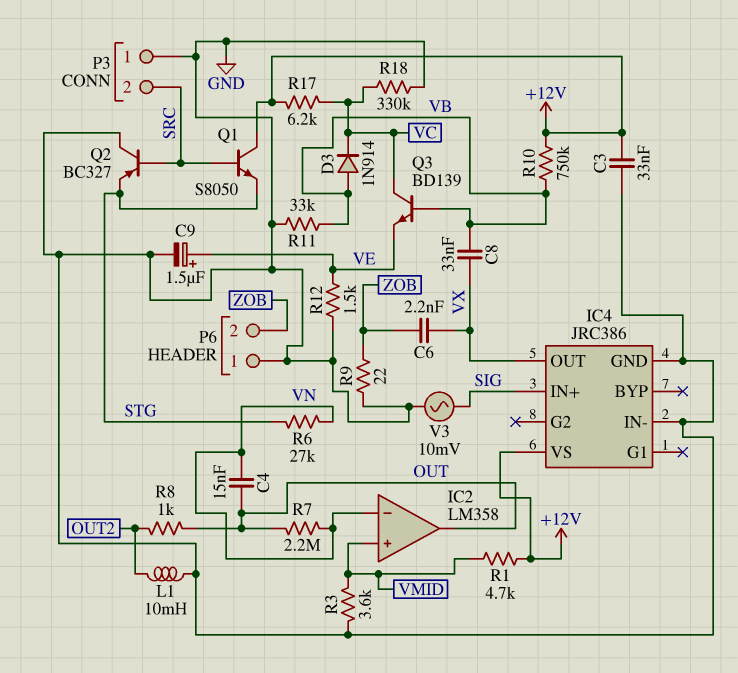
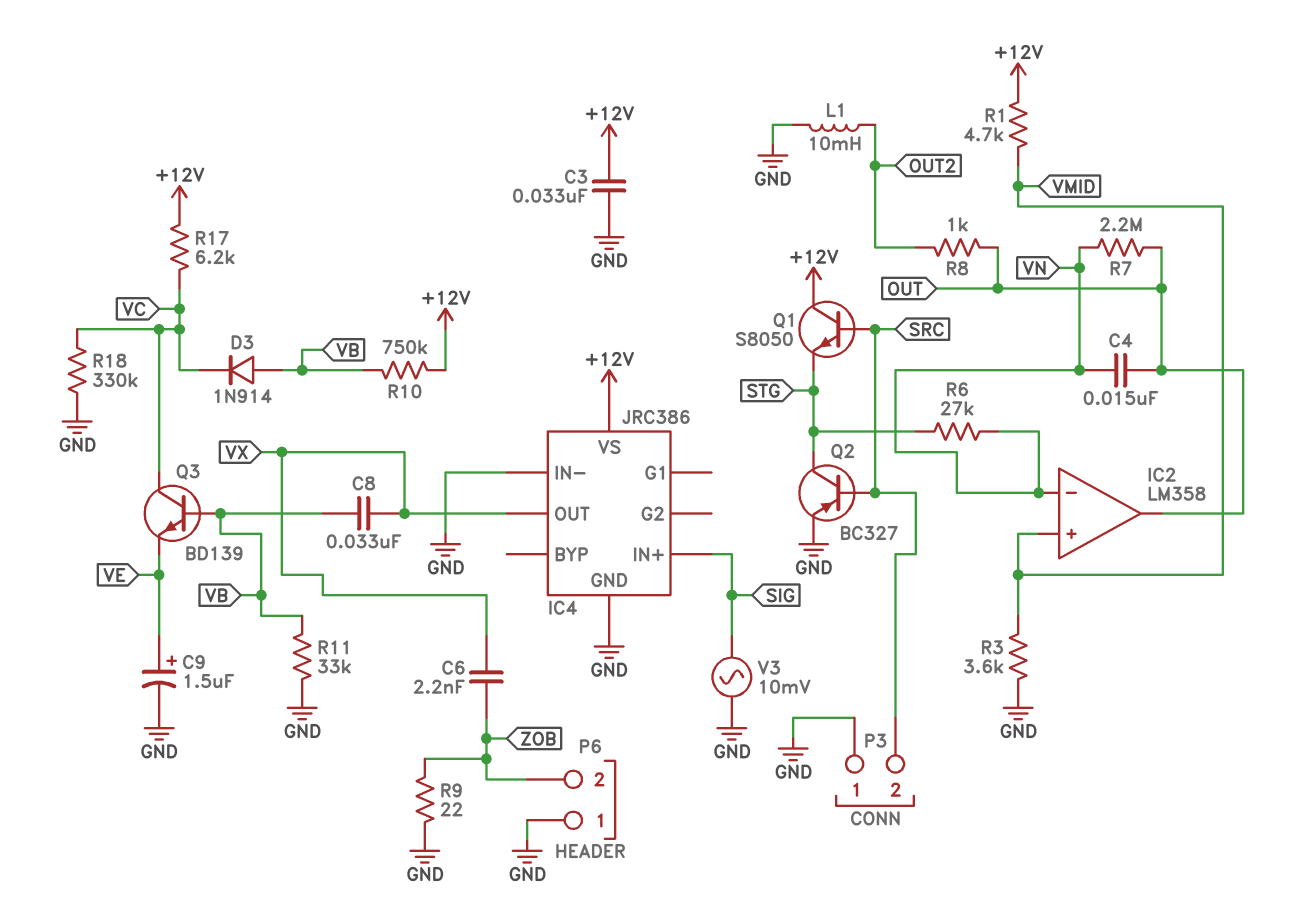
Q2: PNP BC327 (B SRC, C GND, E STG) -> PNP BC327 (B SRC, C STG, E GND)
R12: 1.5k (GND, VE) -> none

